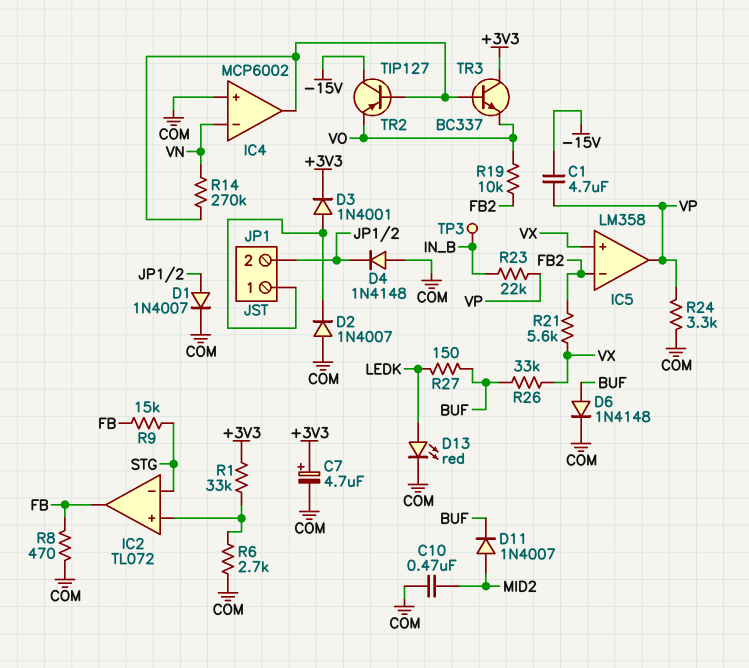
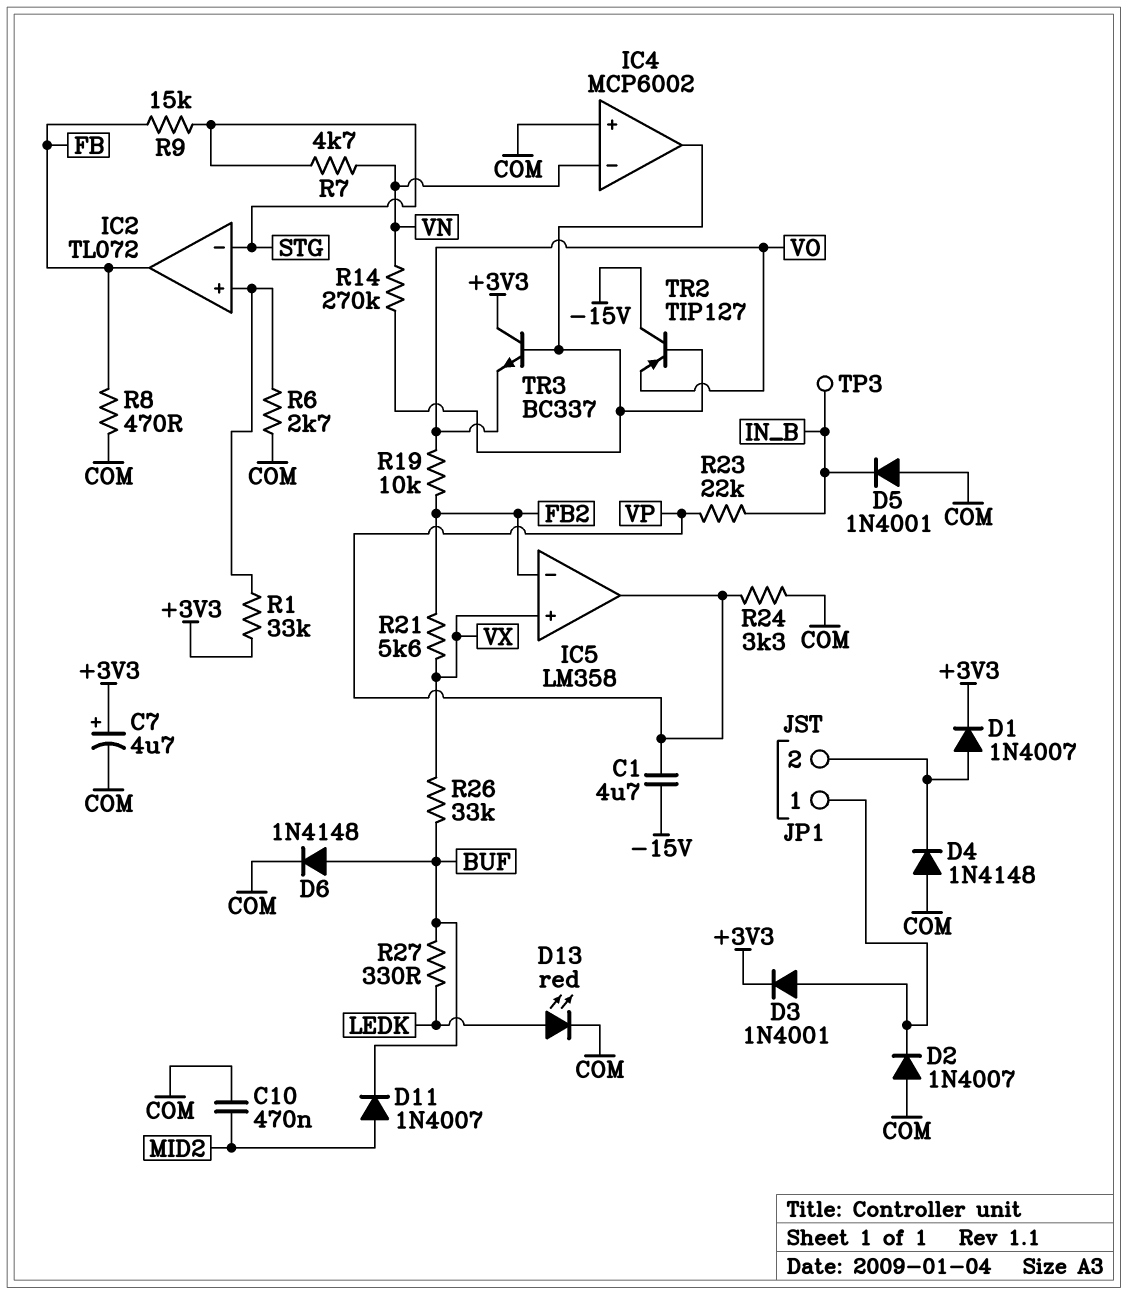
D1: diode 1N4007 (A JP1/2, K COM) -> diode 1N4007 (A JP1/2, K +3V3)
D5: none -> diode 1N4001 (A COM, K IN_B)
R7: none -> 4.7k (STG, VN)
R27: 150 (BUF, LEDK) -> 330 (BUF, LEDK)

